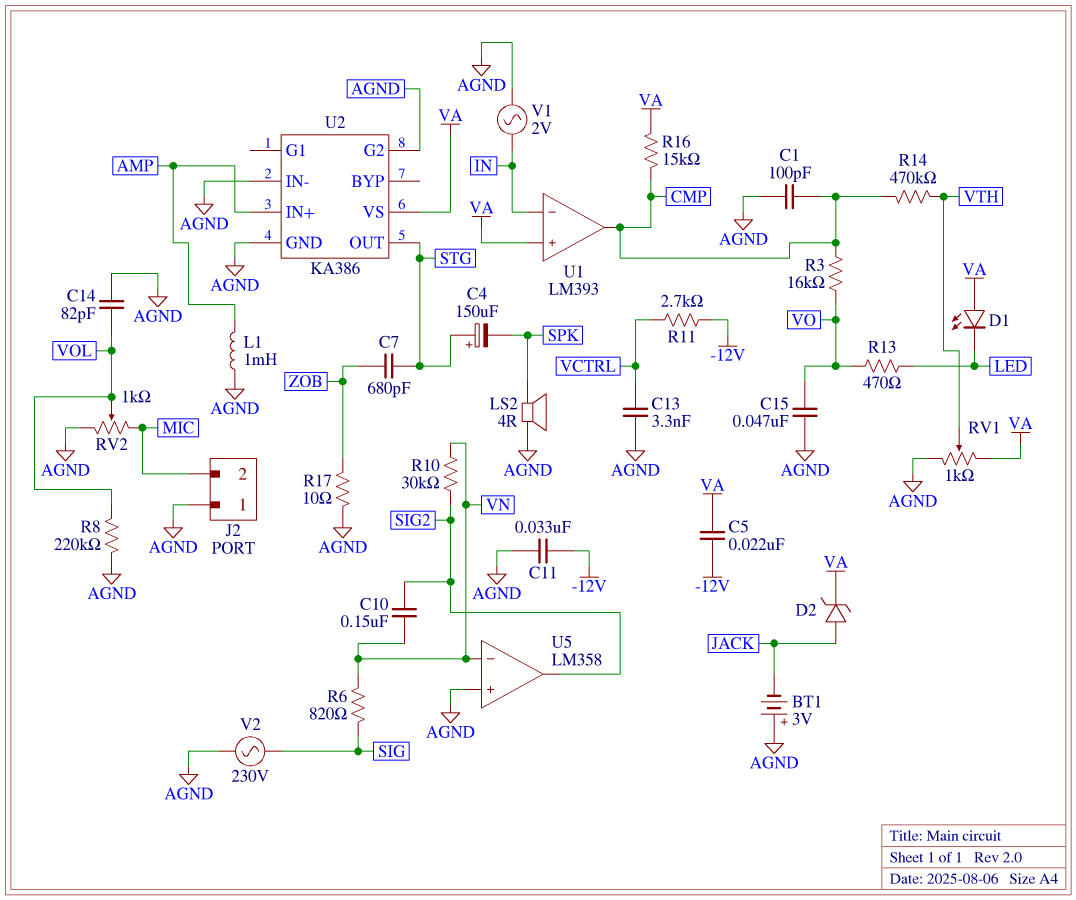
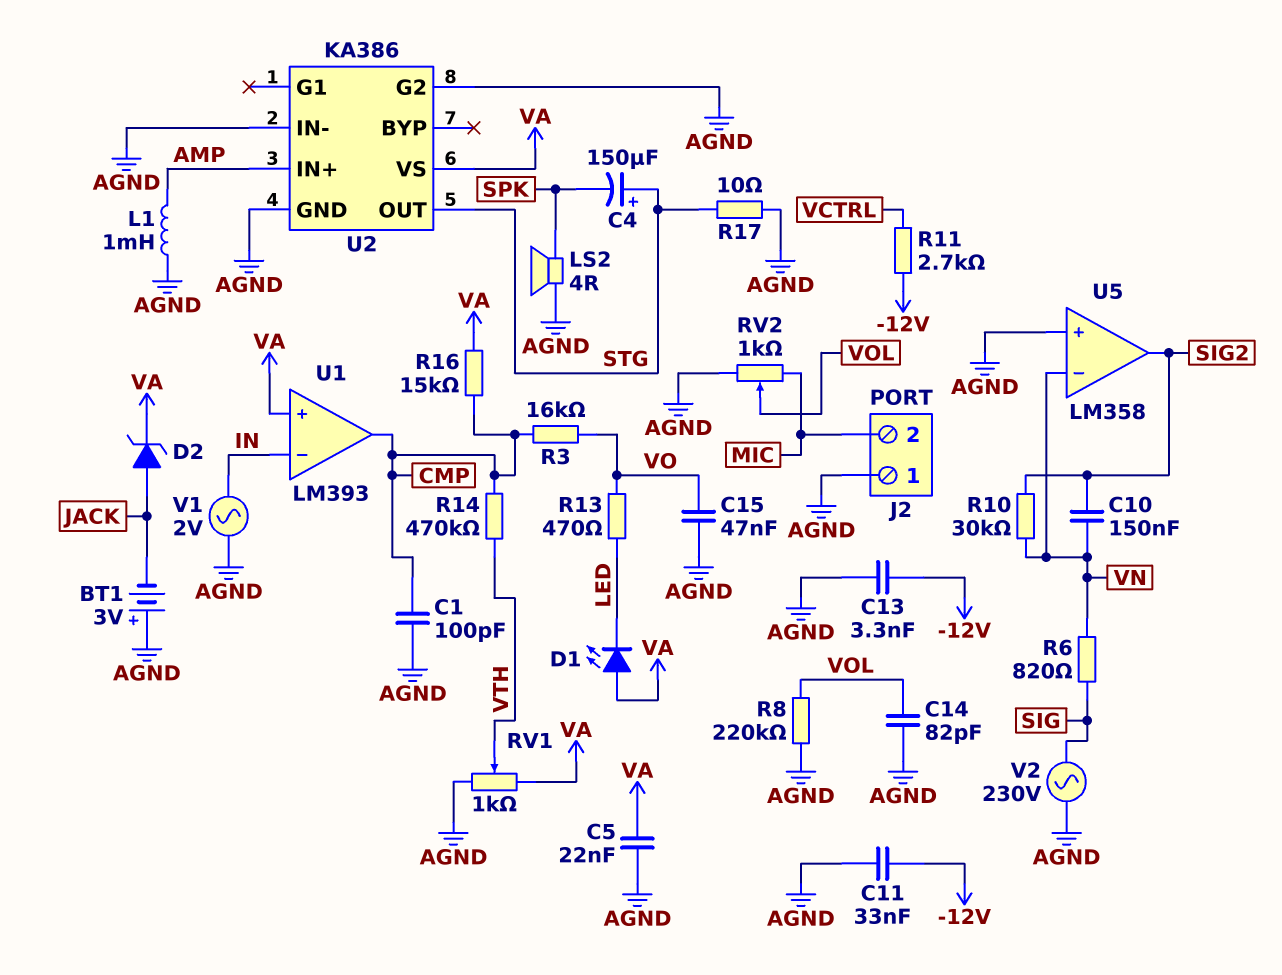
C5: 22nF (-12V, VA) -> 22nF (AGND, VA)
C7: 680pF (STG, ZOB) -> none
C13: 3.3nF (AGND, VCTRL) -> 3.3nF (-12V, AGND)
R17: 10 (AGND, ZOB) -> 10 (AGND, STG)

